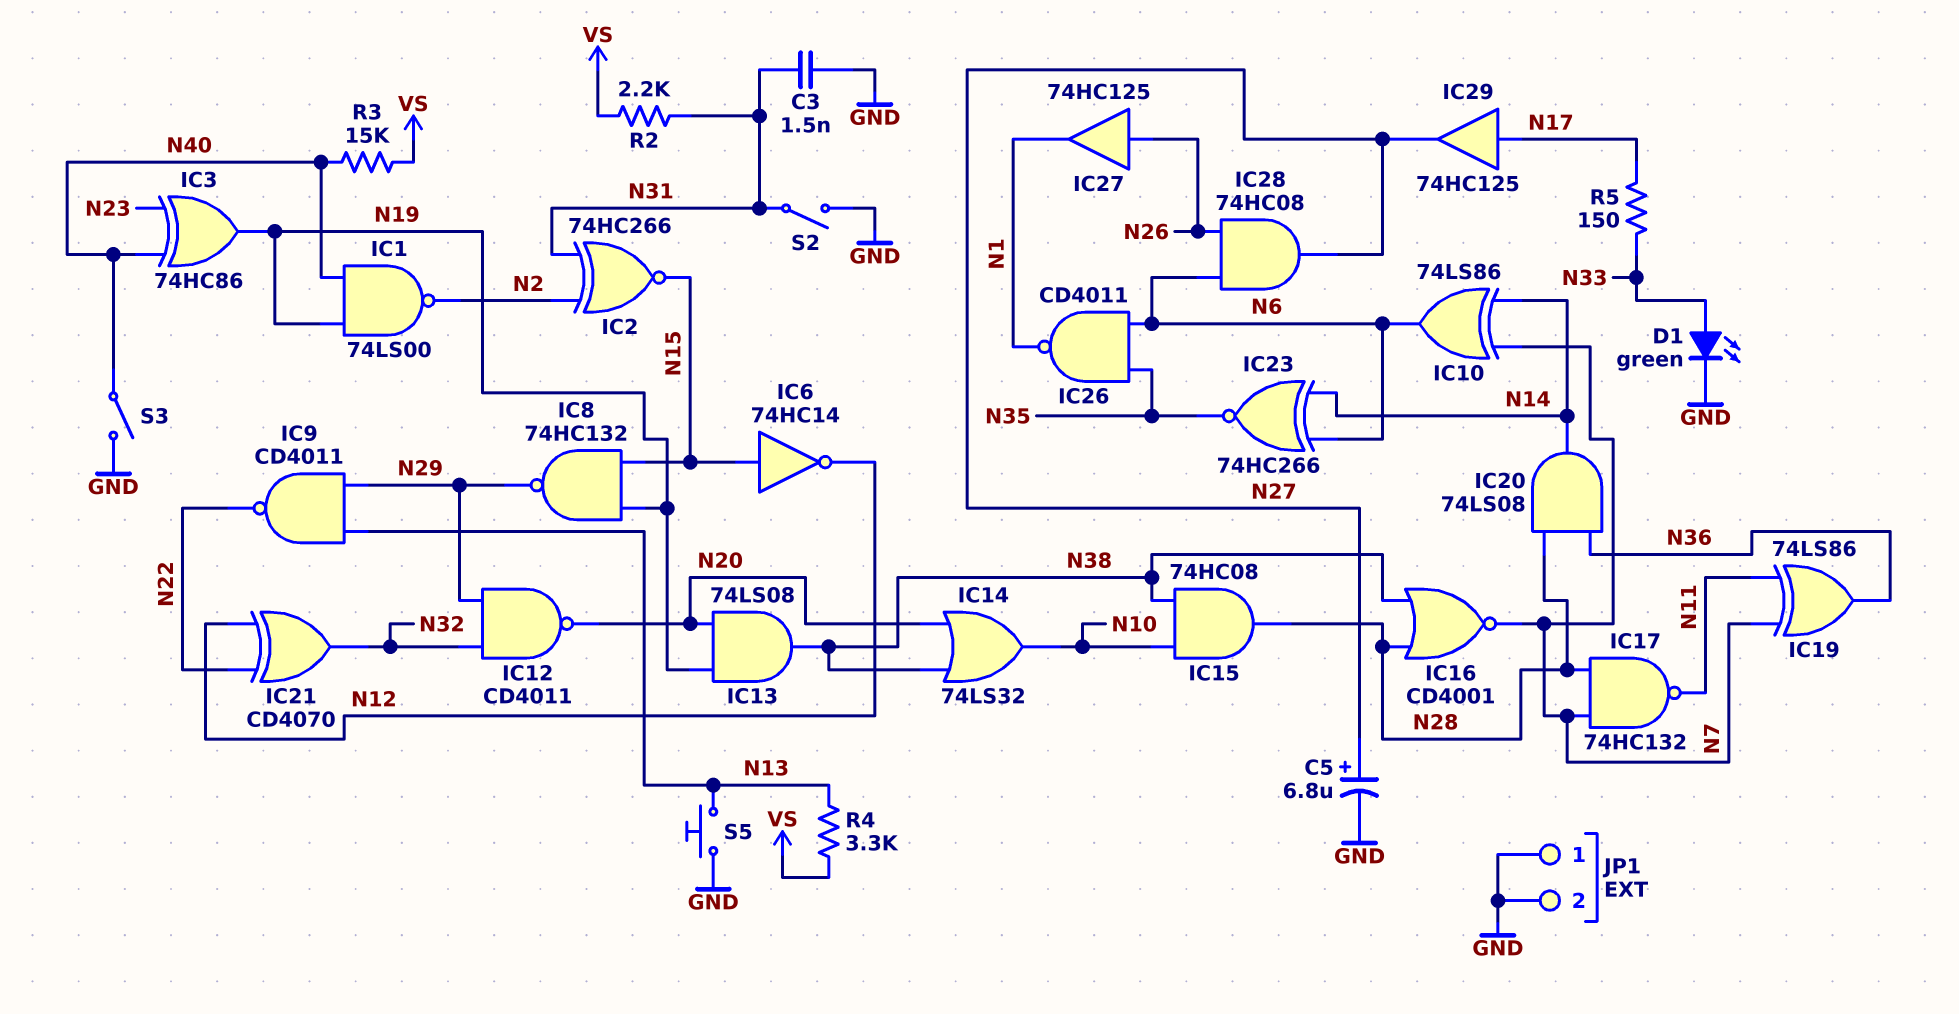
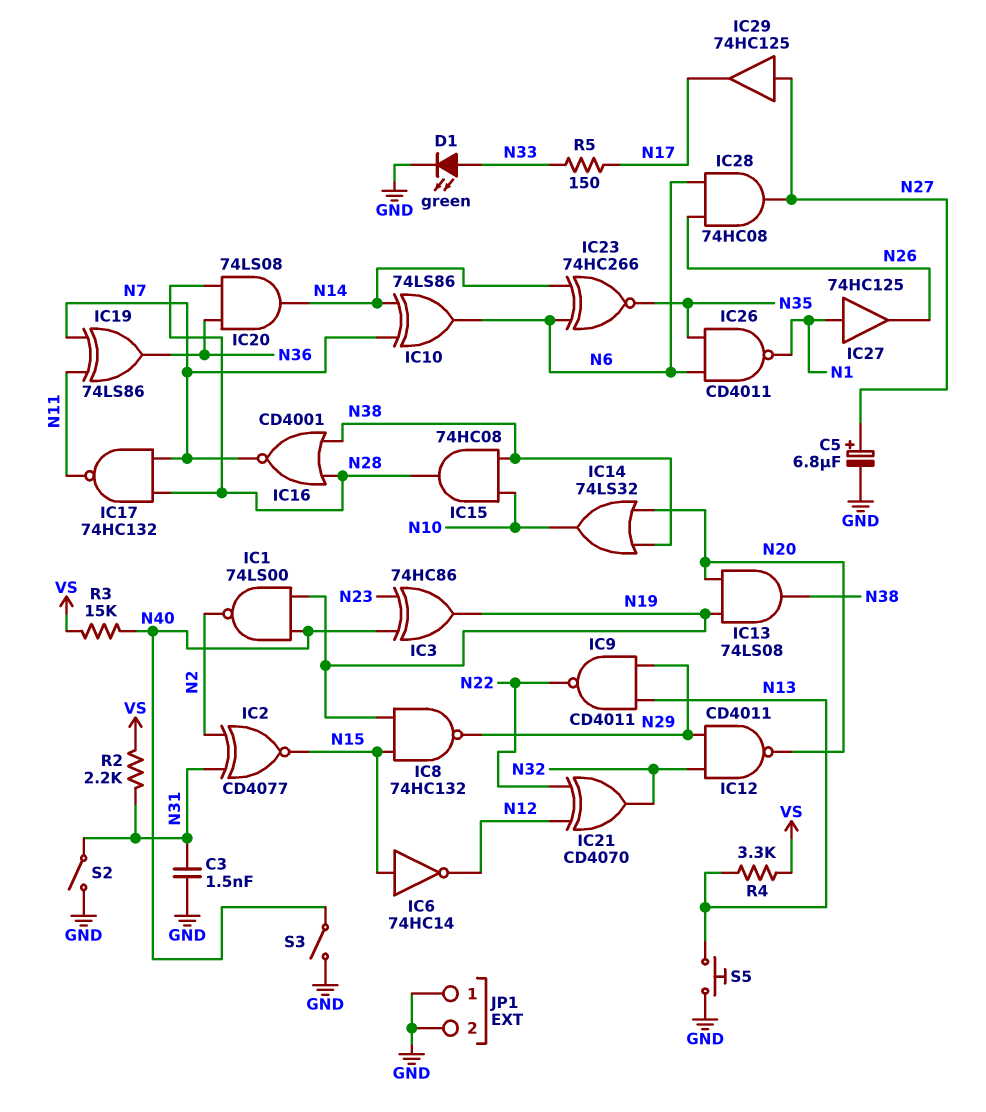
IC2: XNOR 74HC266 (in N2, in N31, out N15) -> XNOR CD4077 (in N2, in N31, out N15)
IC27: buffer 74HC125 (in N26, out N1) -> buffer 74HC125 (in N1, out N26)
IC29: buffer 74HC125 (in N17, out N27) -> buffer 74HC125 (in N27, out N17)

